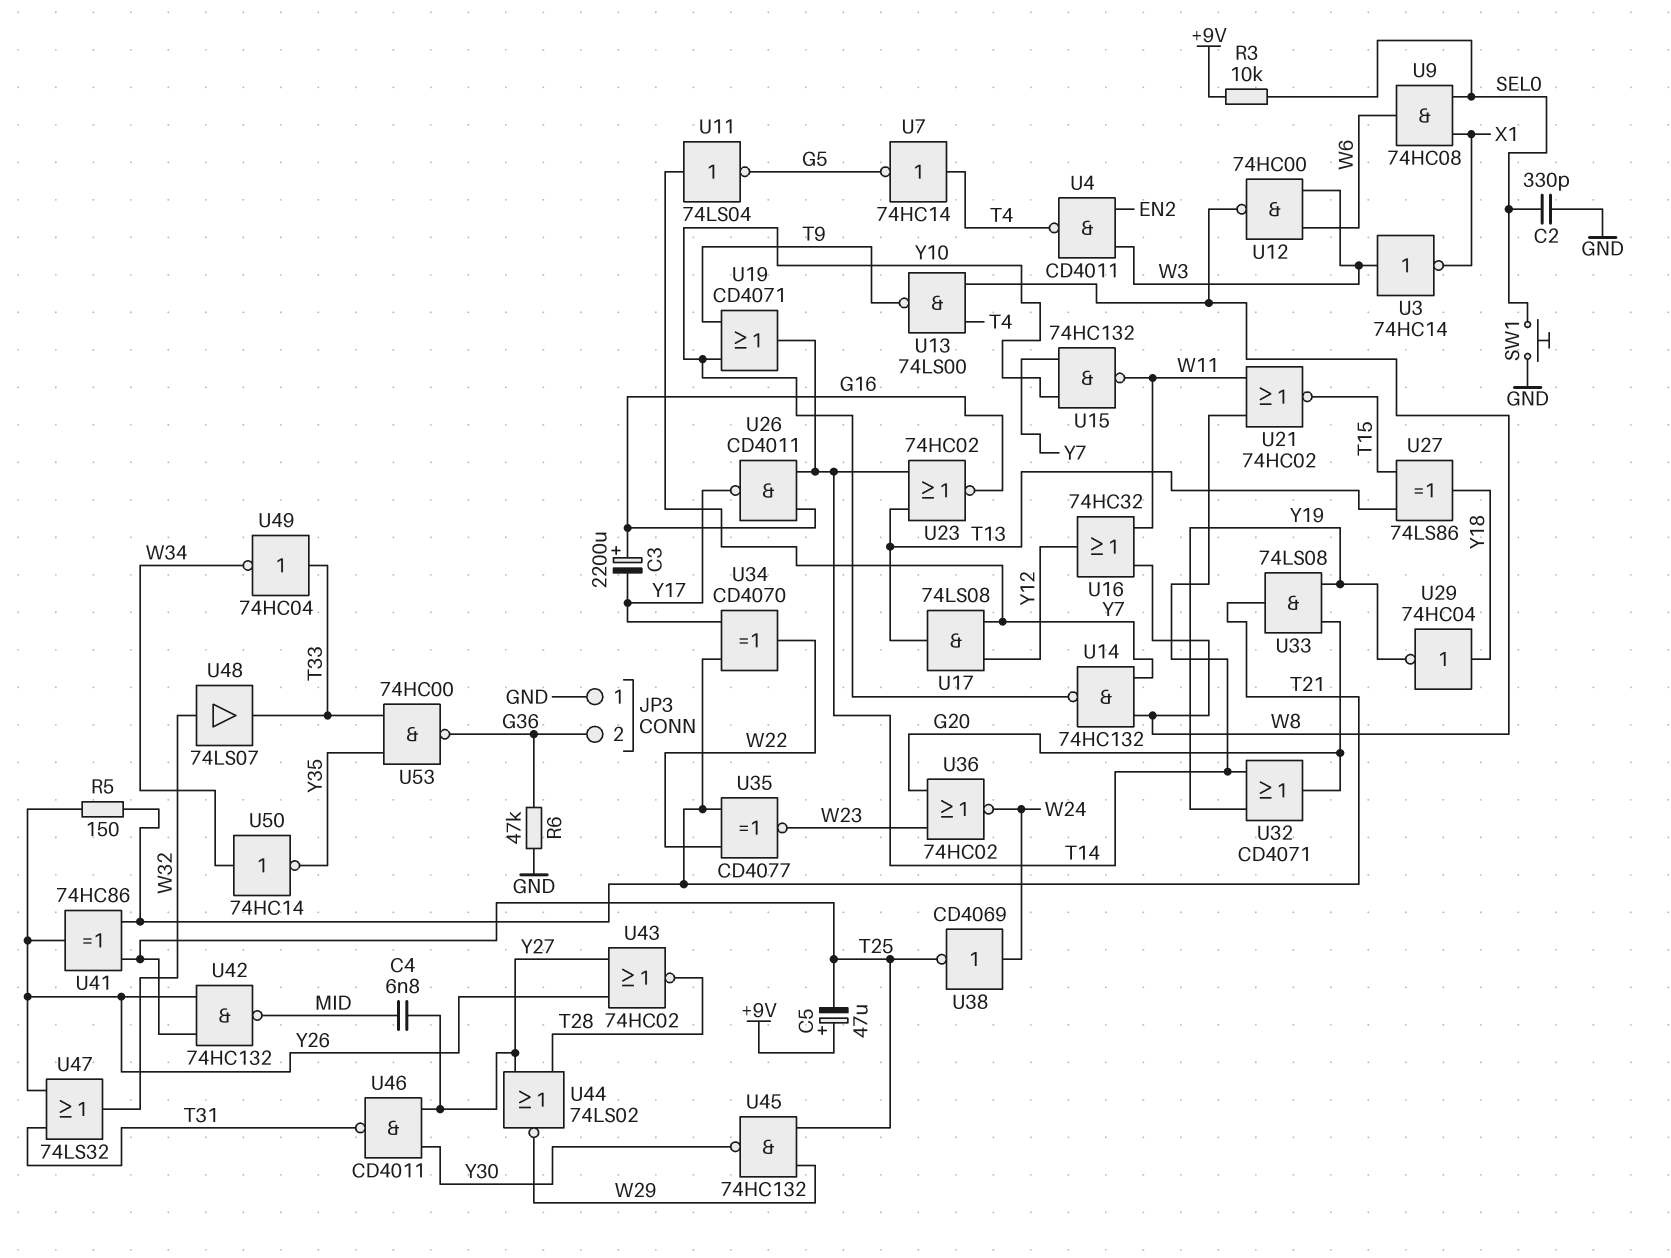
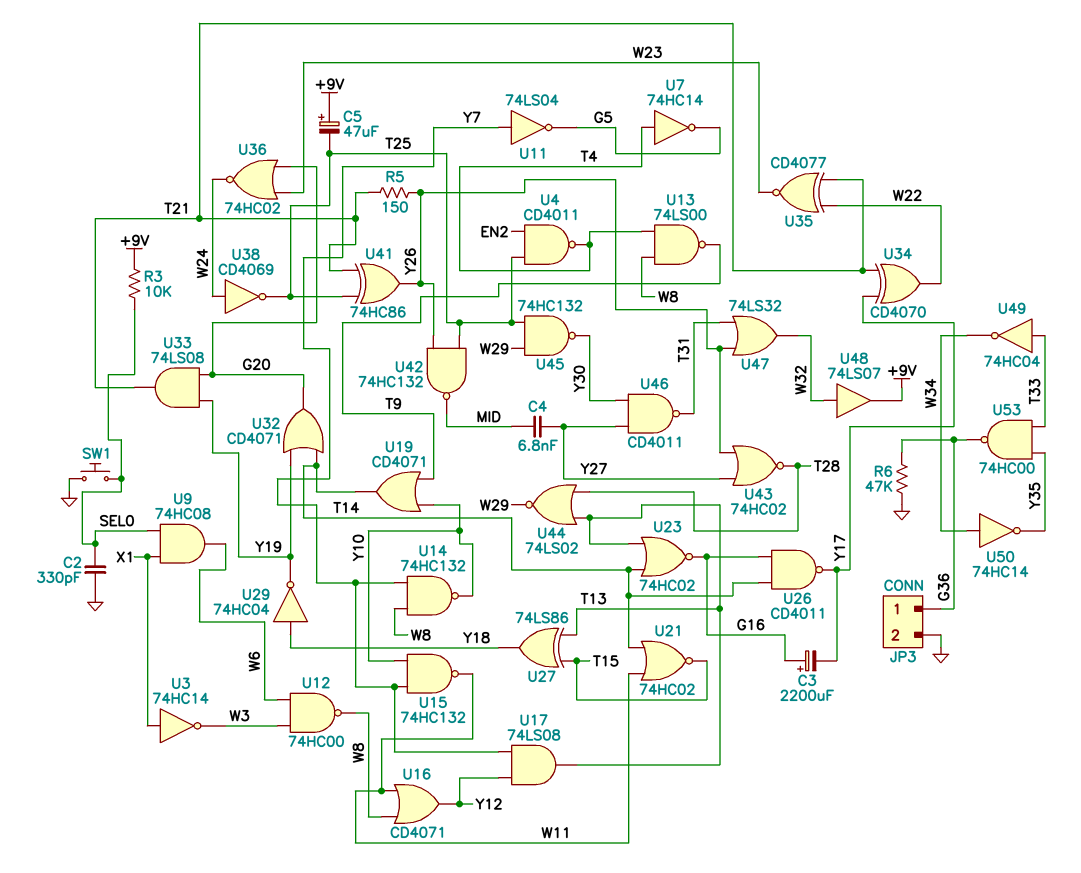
JP3 pin 1: GND -> G36
JP3 pin 2: G36 -> GND
U3: NOT 74HC14 (in W3, out X1) -> NOT 74HC14 (in X1, out W3)
U4: NAND CD4011 (in EN2, in W3, out T4) -> NAND CD4011 (in EN2, in T25, out T4)
U16: OR 74HC32 (in W8, in W11, out Y12) -> OR CD4071 (in W8, in W11, out Y12)
U44: NOR 74LS02 (in T28, in Y27, out W29) -> NOR 74LS02 (in T13, in T28, out W29)
U48: buffer 74LS07 (in W32, out T33) -> buffer 74LS07 (in W32, out +9V)

